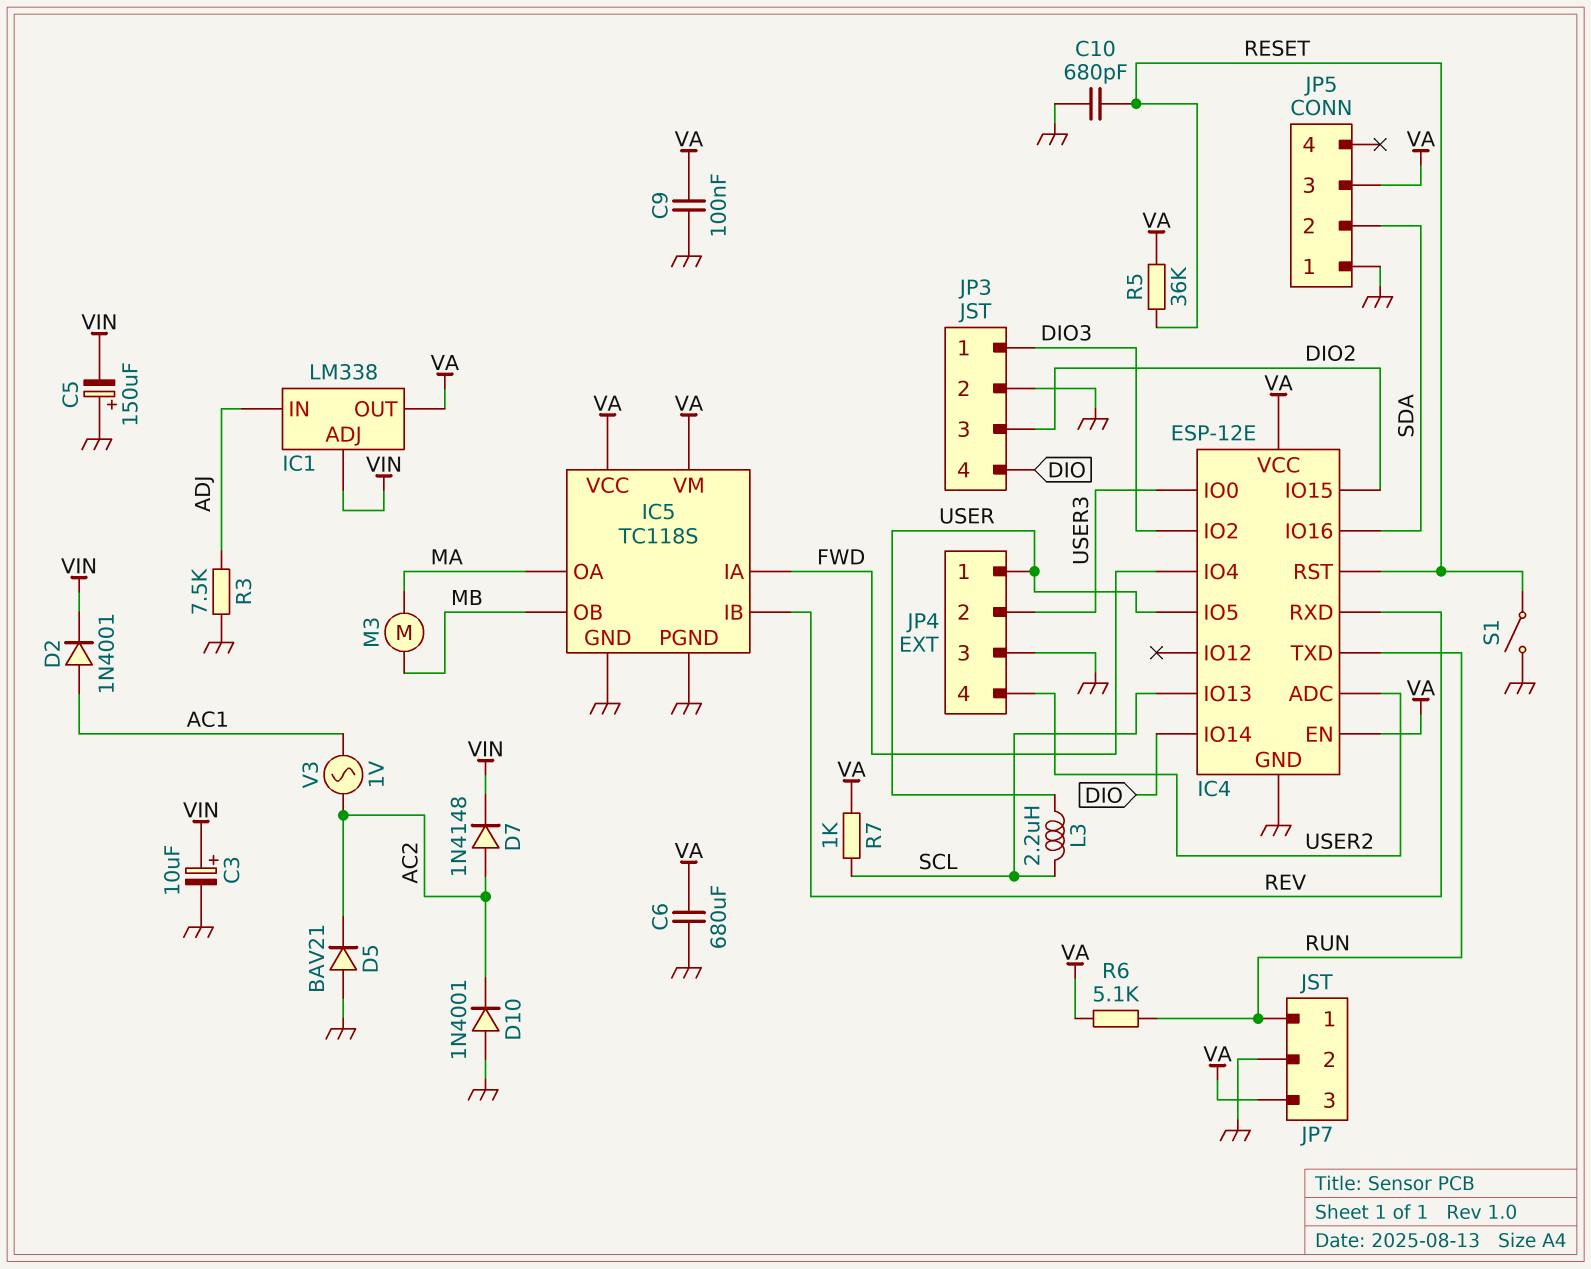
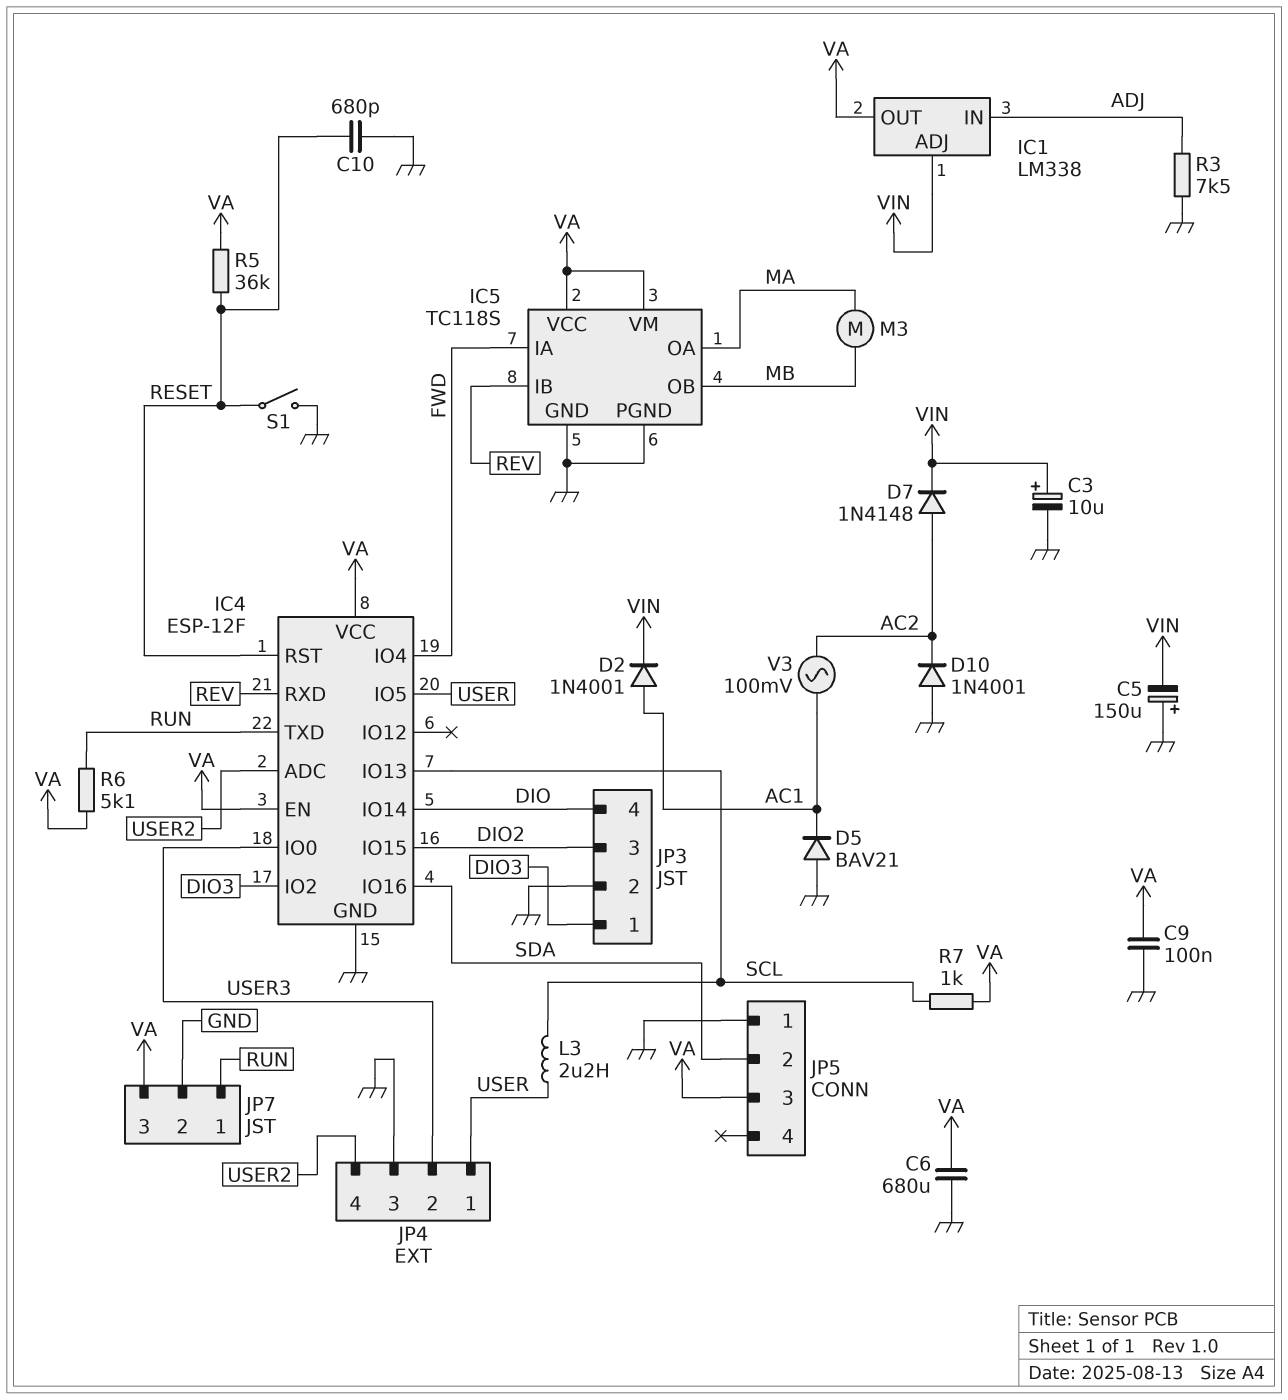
D5: diode BAV21 (A GND, K AC2) -> diode BAV21 (A GND, K AC1)
IC4: ESP-12E -> ESP-12F
V3: AC 1V (AC1, AC2) -> AC 100mV (AC1, AC2)

